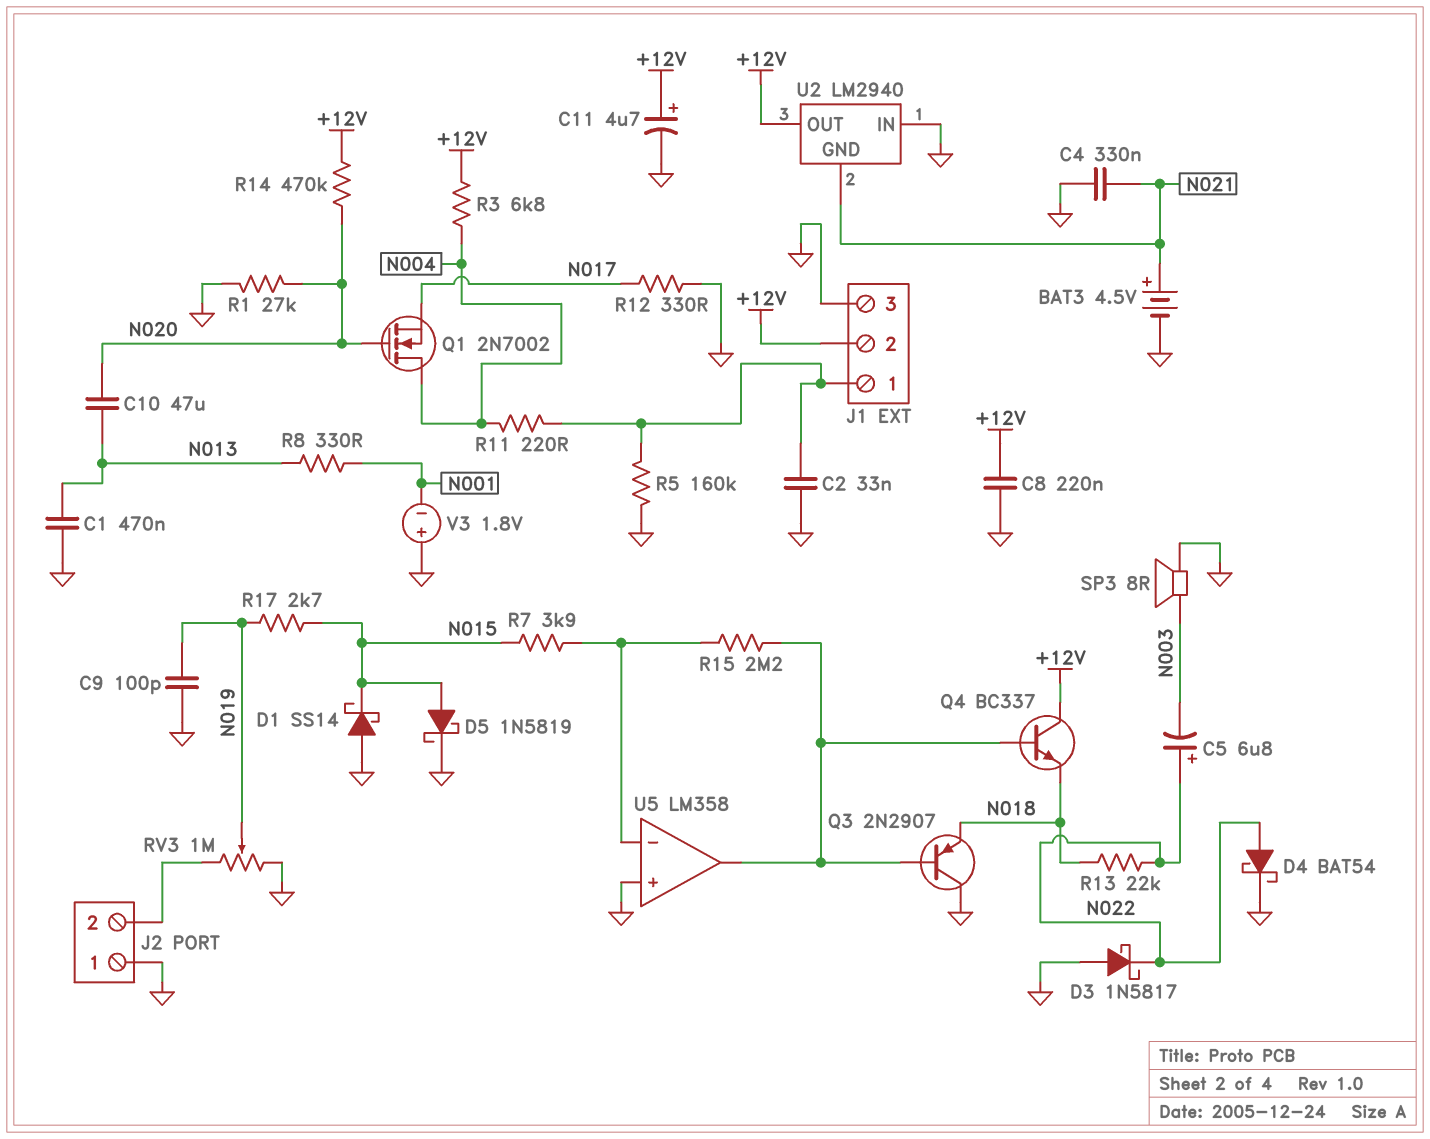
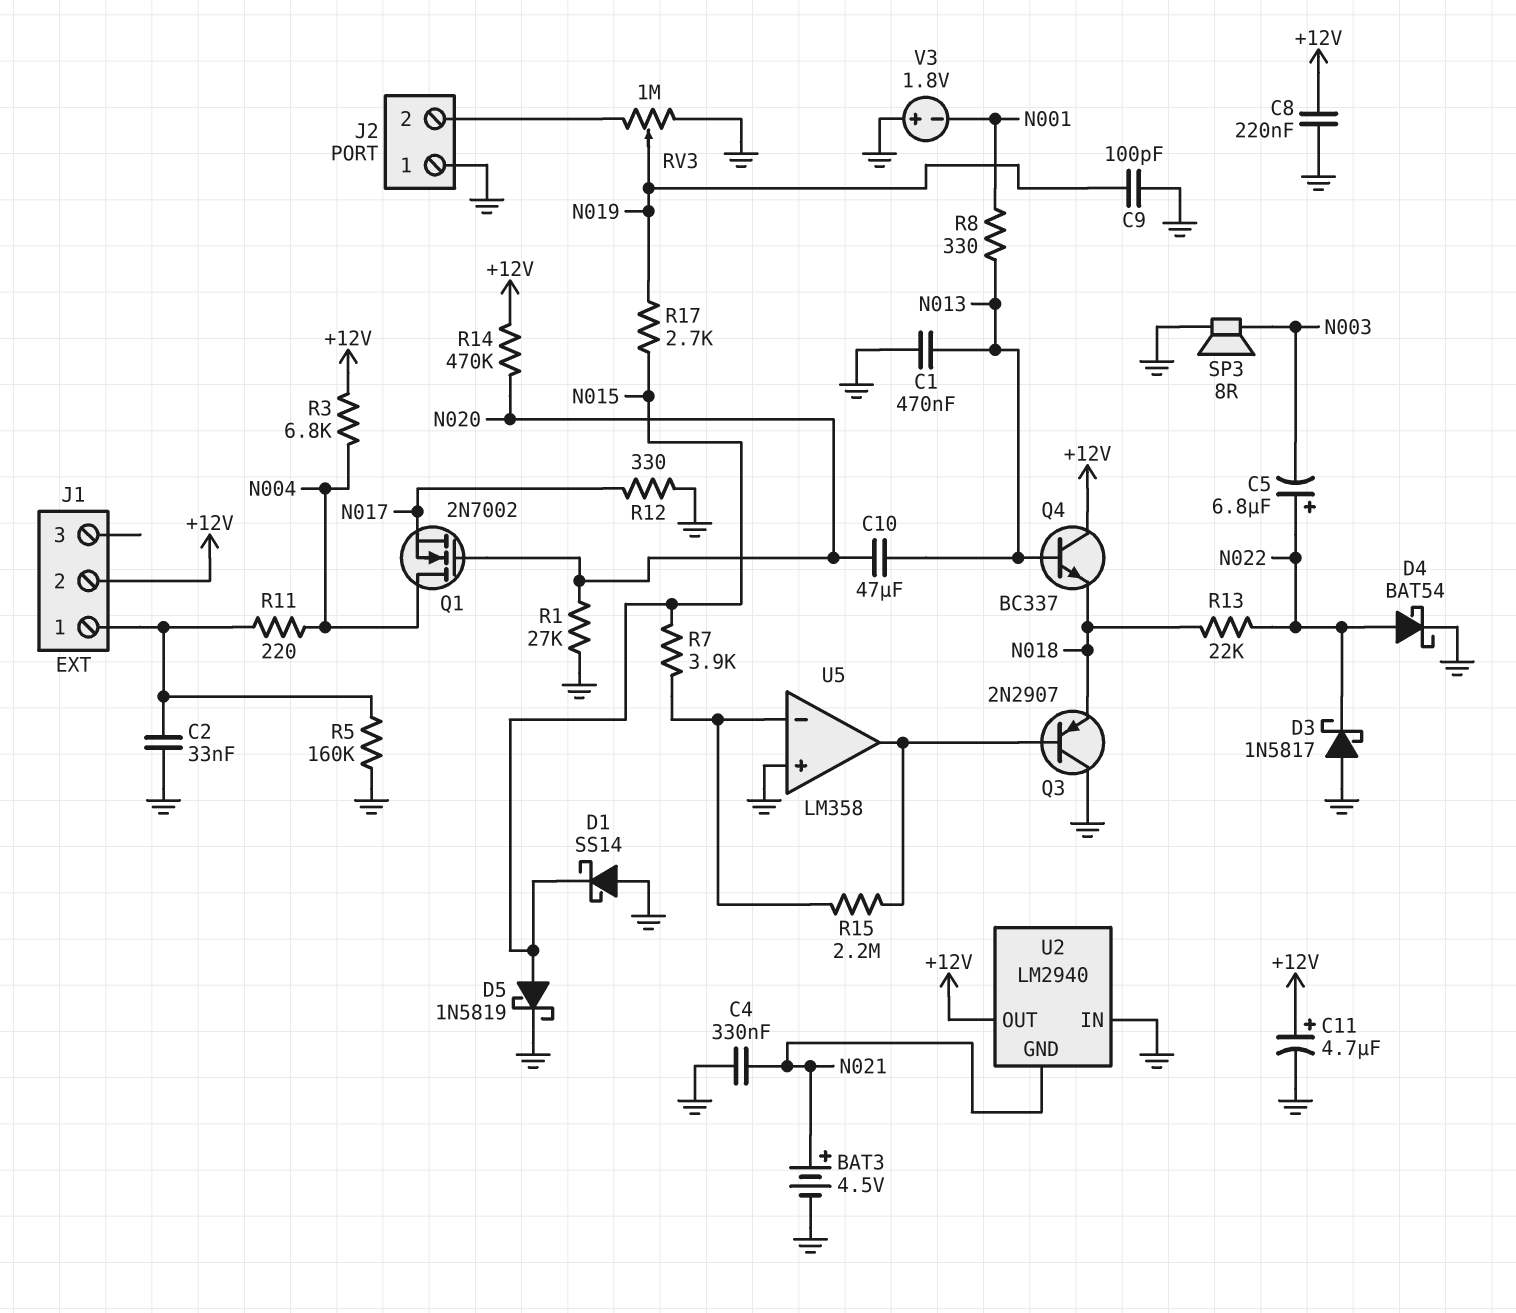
J1 pin 3: GND -> none
Q4: NPN BC337 (B U5/out, C +12V, E N018) -> NPN BC337 (B N013, C +12V, E N018)

